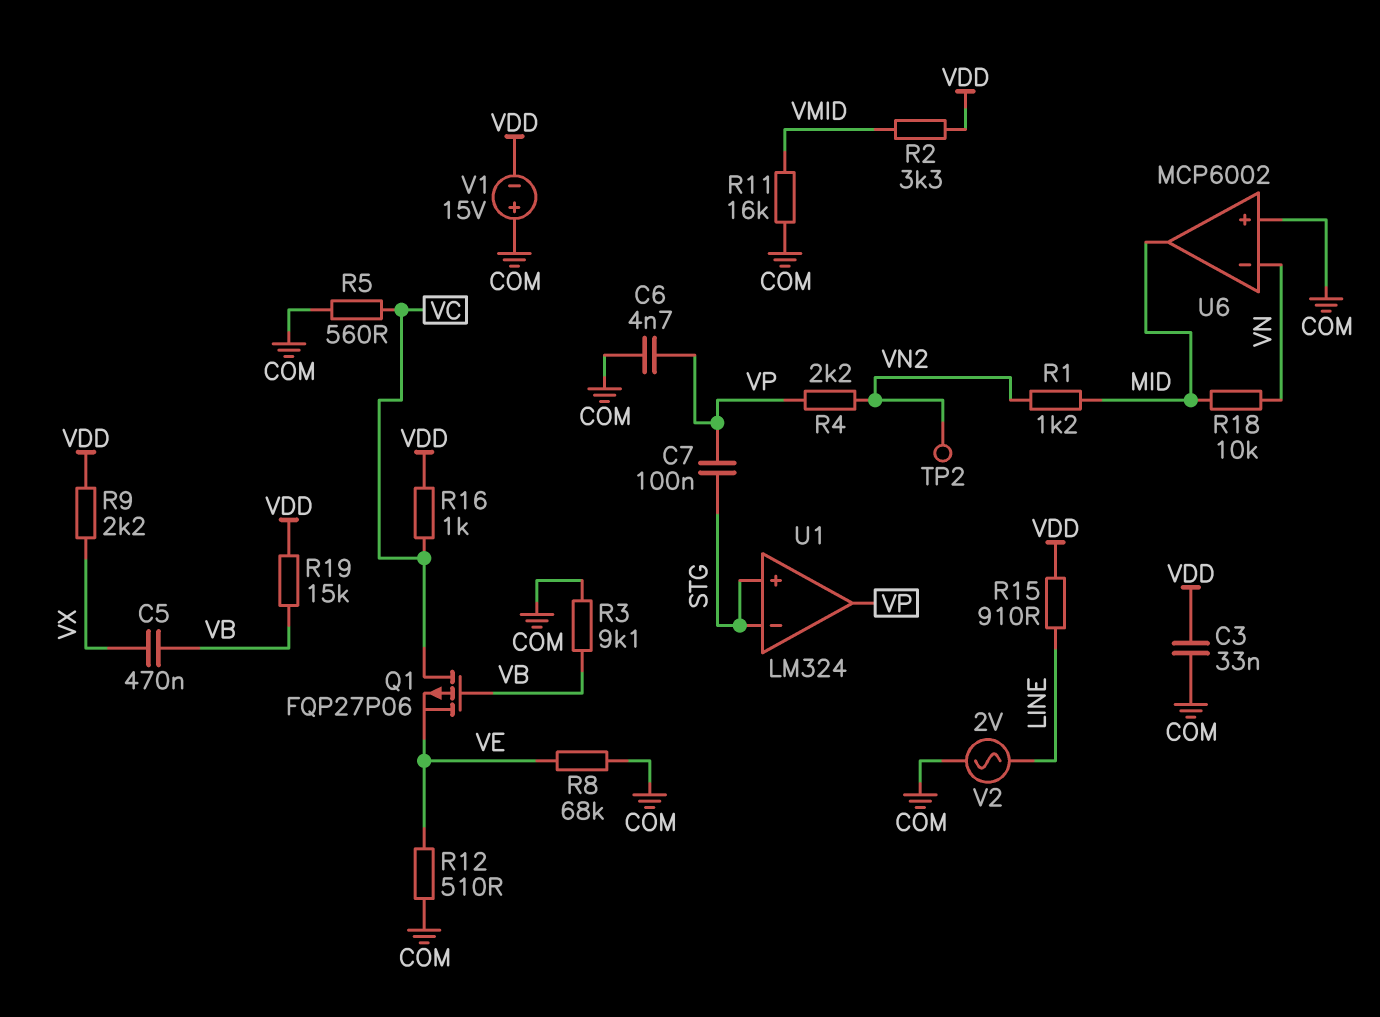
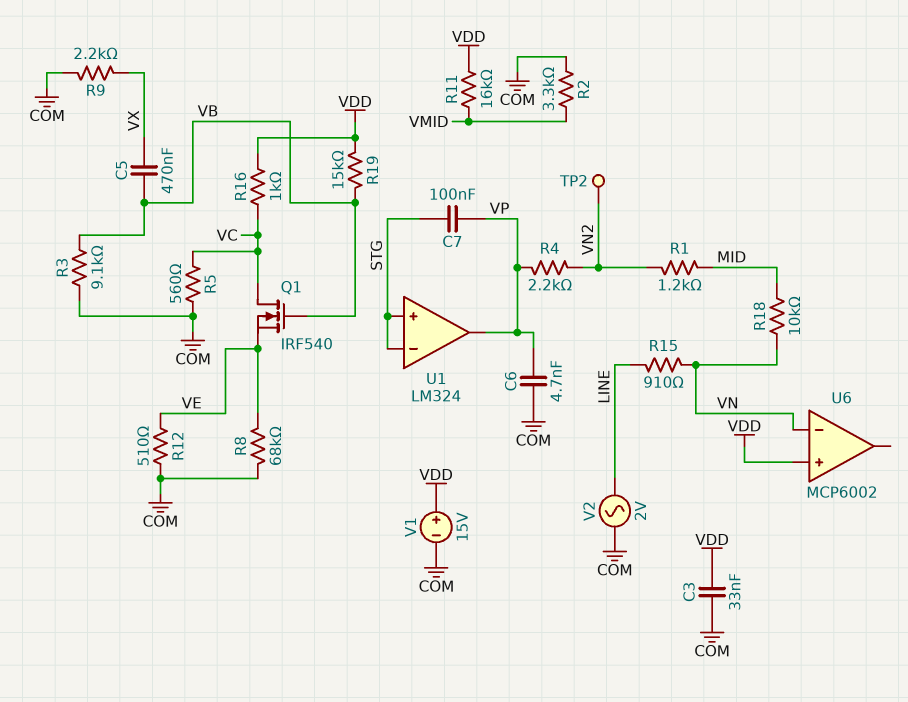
Q1: PMOS FQP27P06 (G VB, D VC, S VE) -> NMOS IRF540 (G VB, D VC, S VE)
R2: 3.3k (VDD, VMID) -> 3.3k (COM, VMID)
R9: 2.2k (VDD, VX) -> 2.2k (COM, VX)
R11: 16k (COM, VMID) -> 16k (VDD, VMID)
R15: 910 (LINE, VDD) -> 910 (LINE, VN)
U6 pin in+: COM -> VDD
U6 pin out: MID -> none
V1: 15V (plus COM, minus VDD) -> 15V (plus VDD, minus COM)

